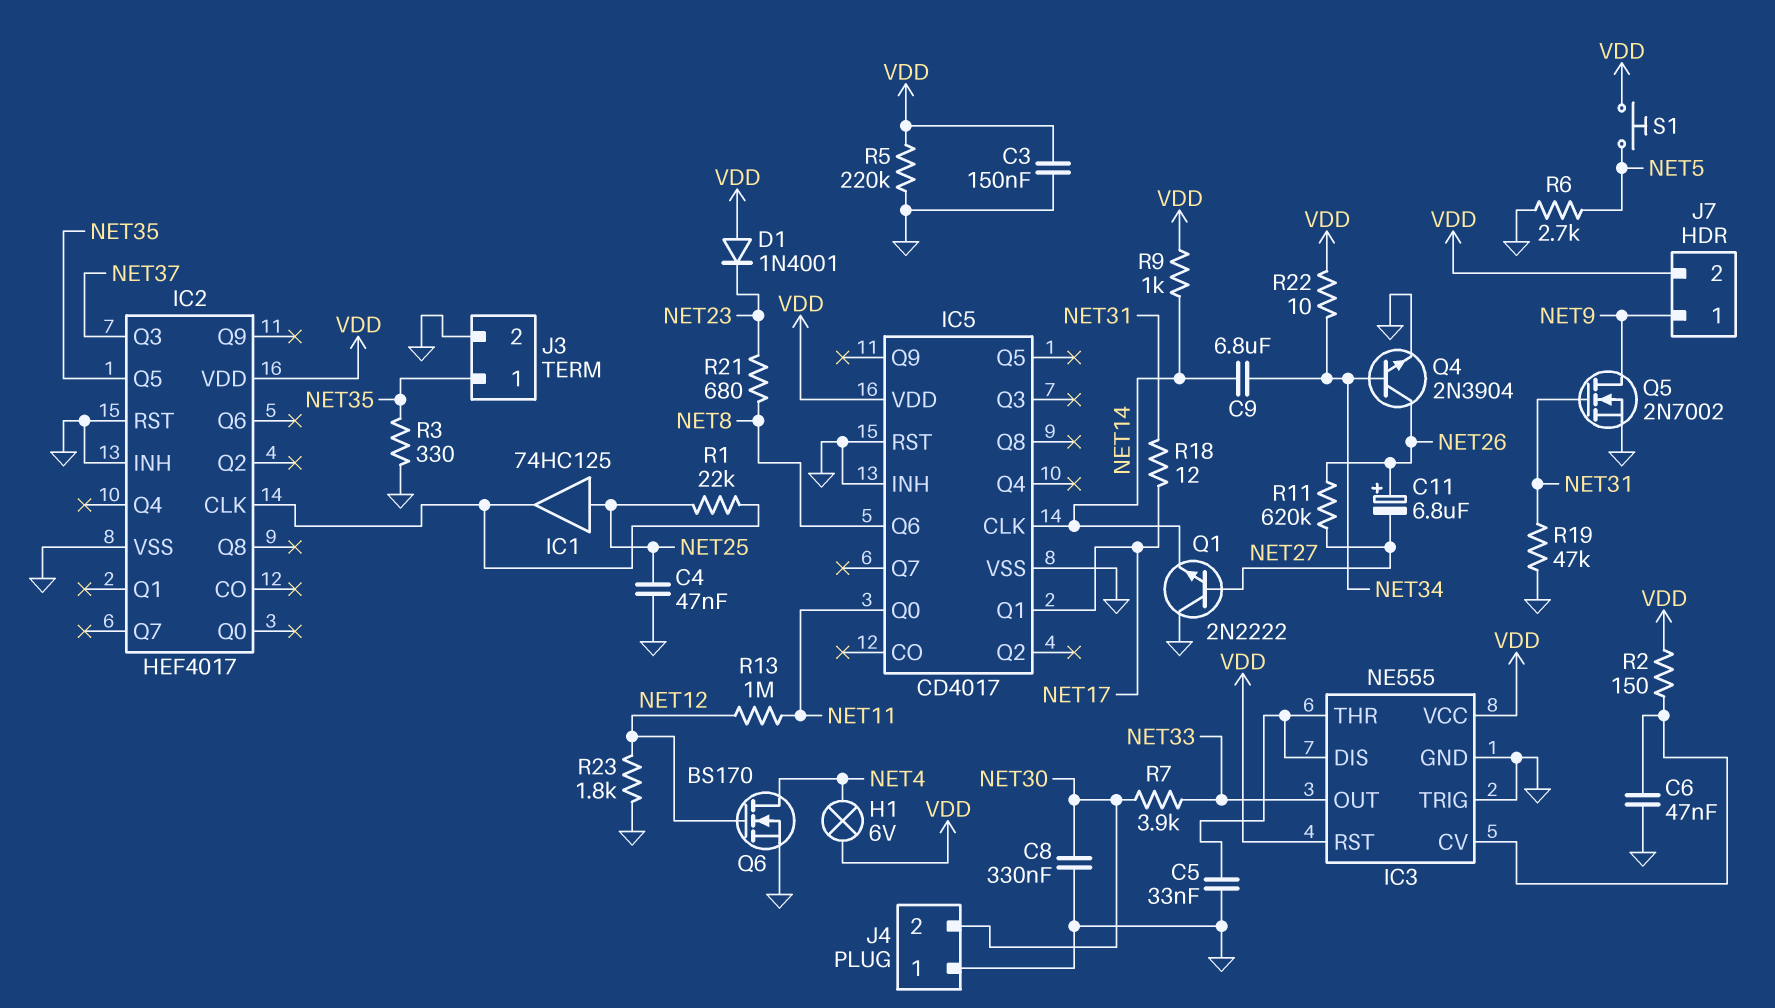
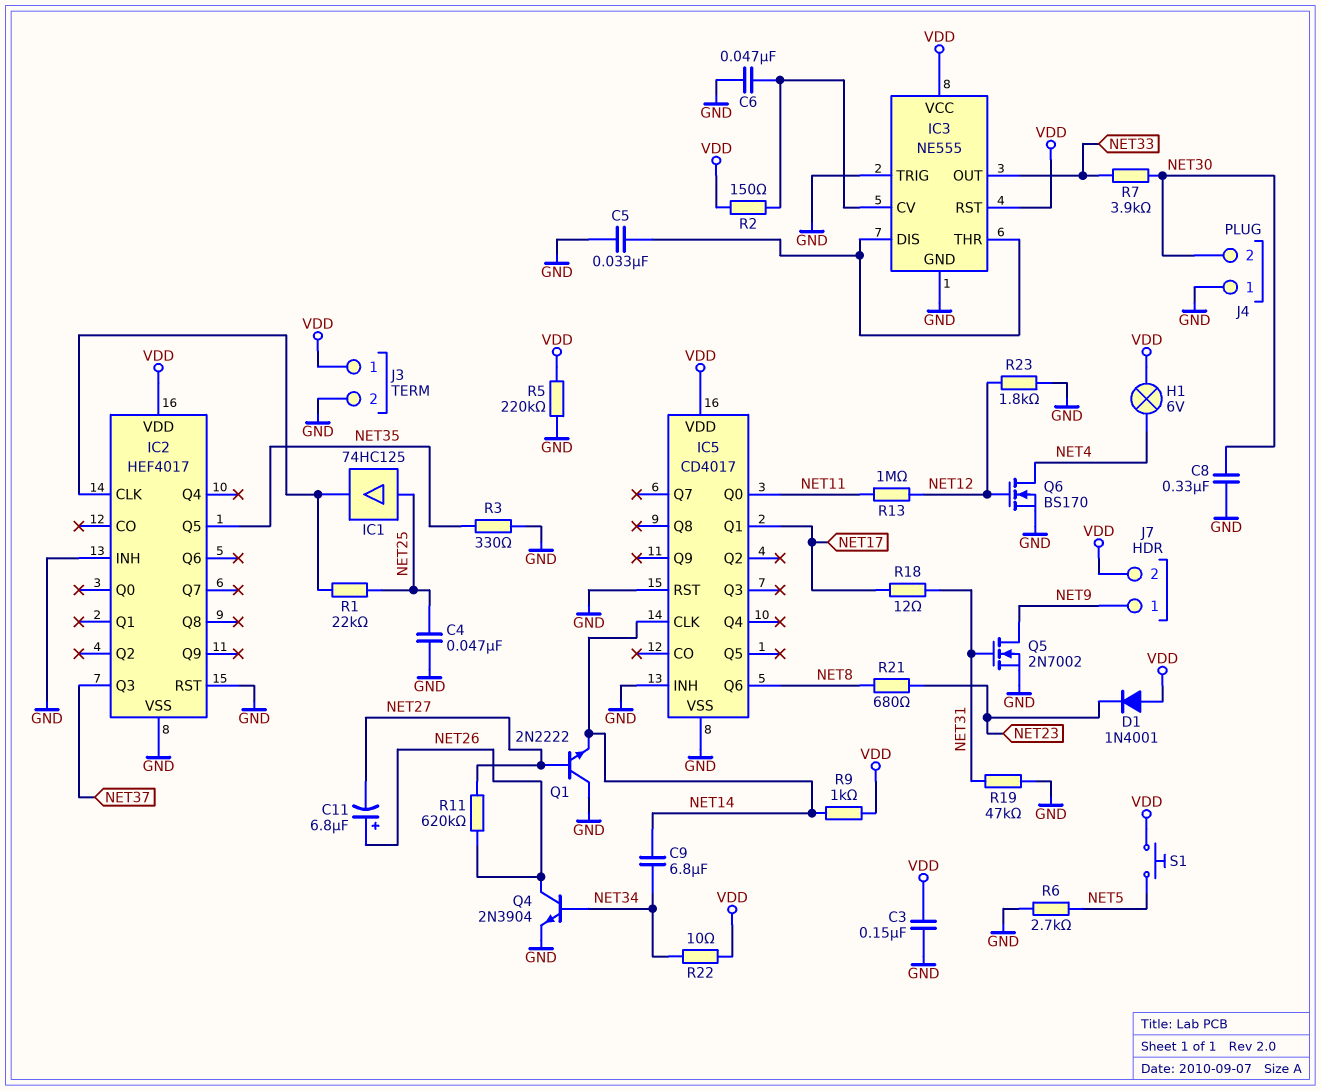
J3 pin 1: NET35 -> VDD

